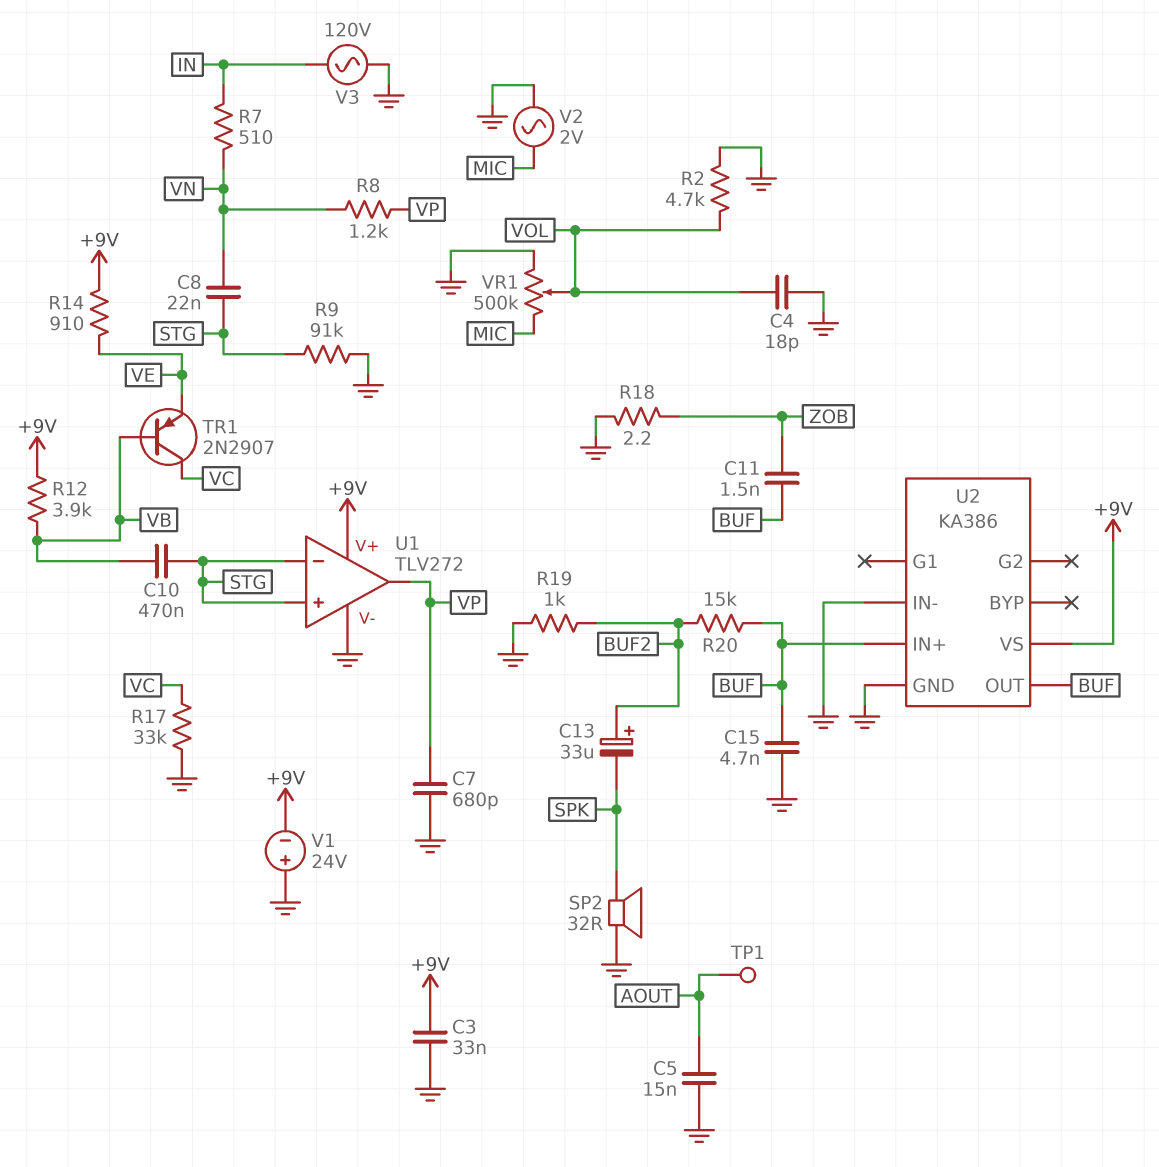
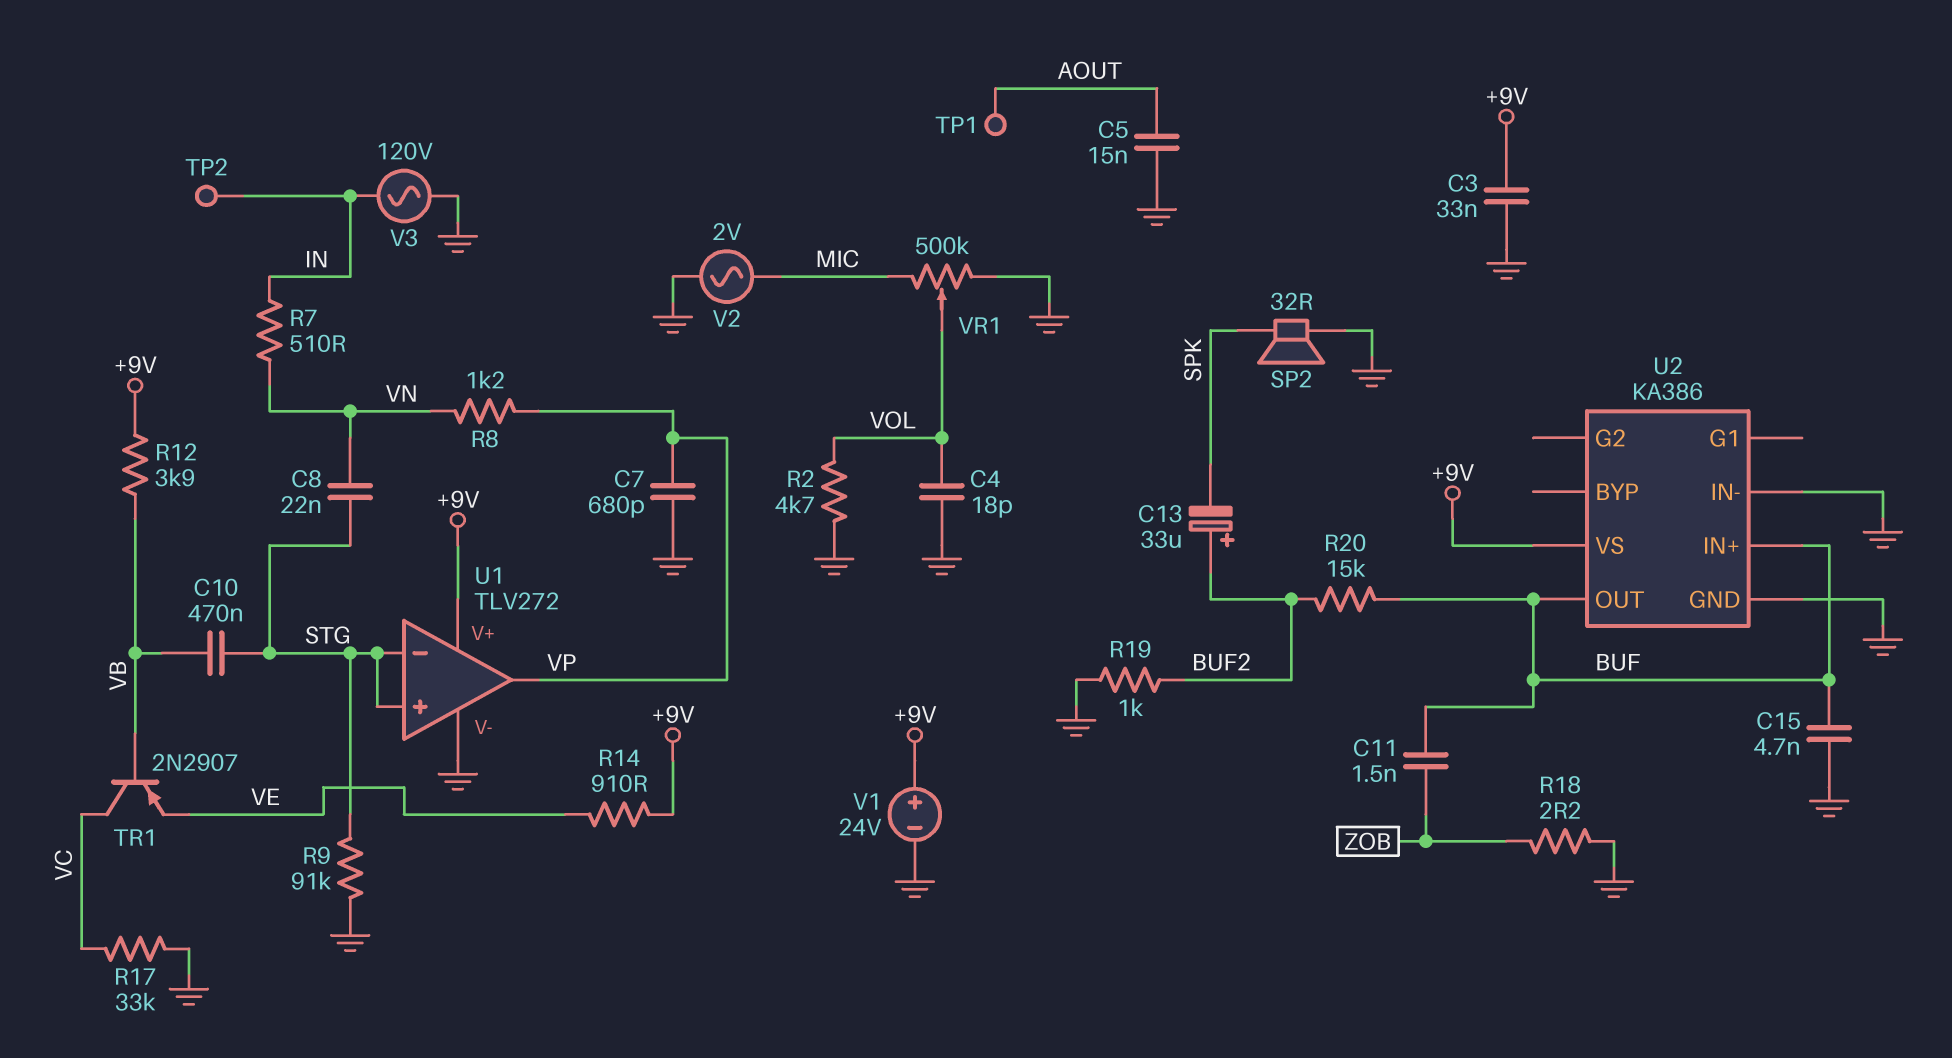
TP2: none -> test point (IN)
V1: 24V (plus GND, minus +9V) -> 24V (plus +9V, minus GND)

